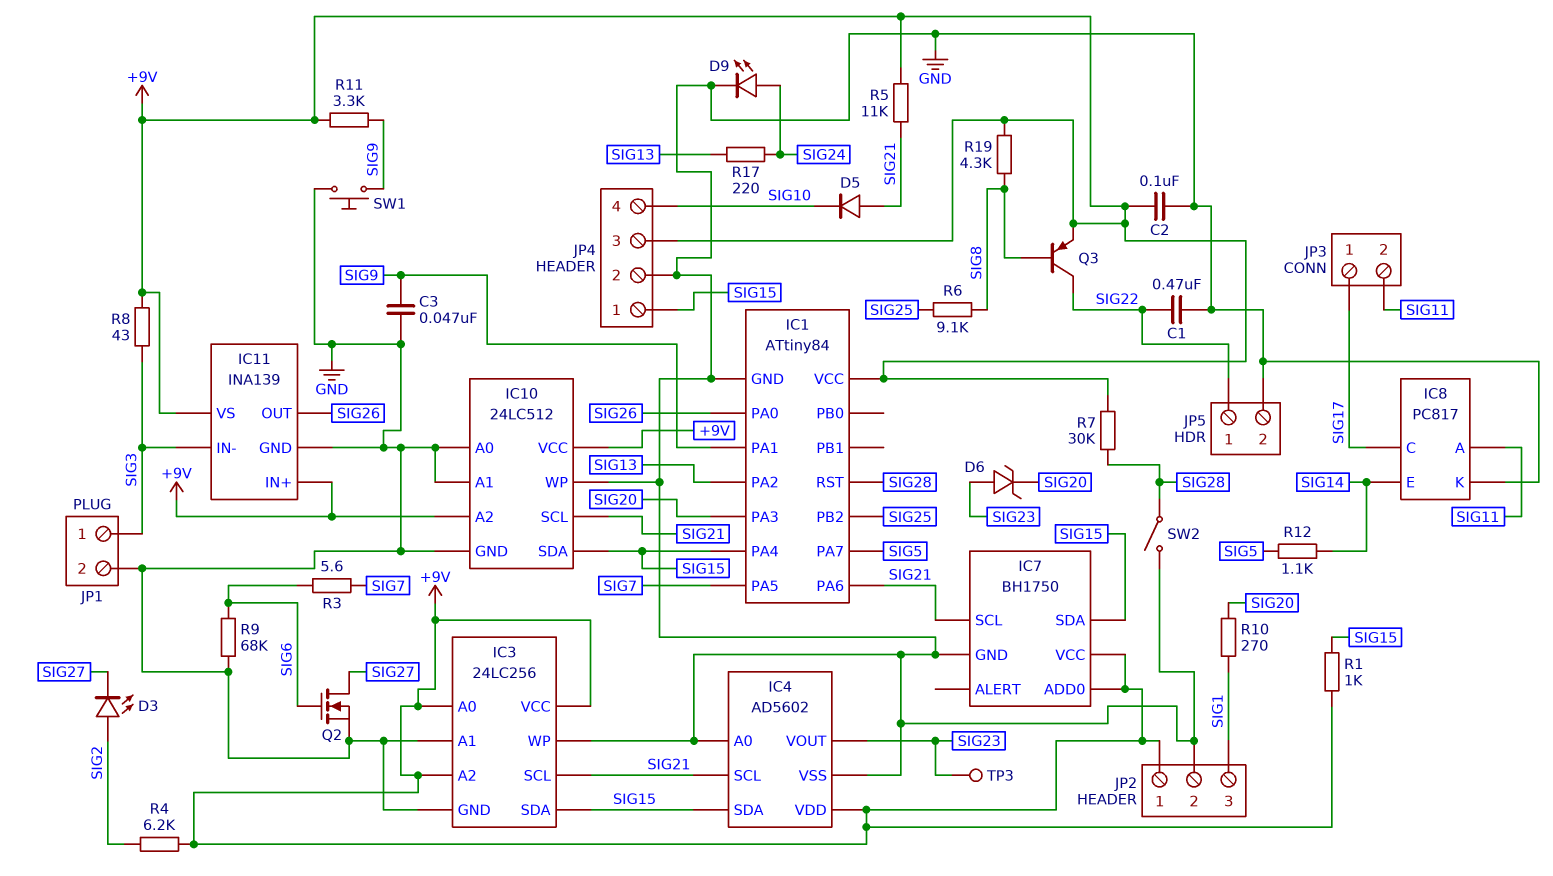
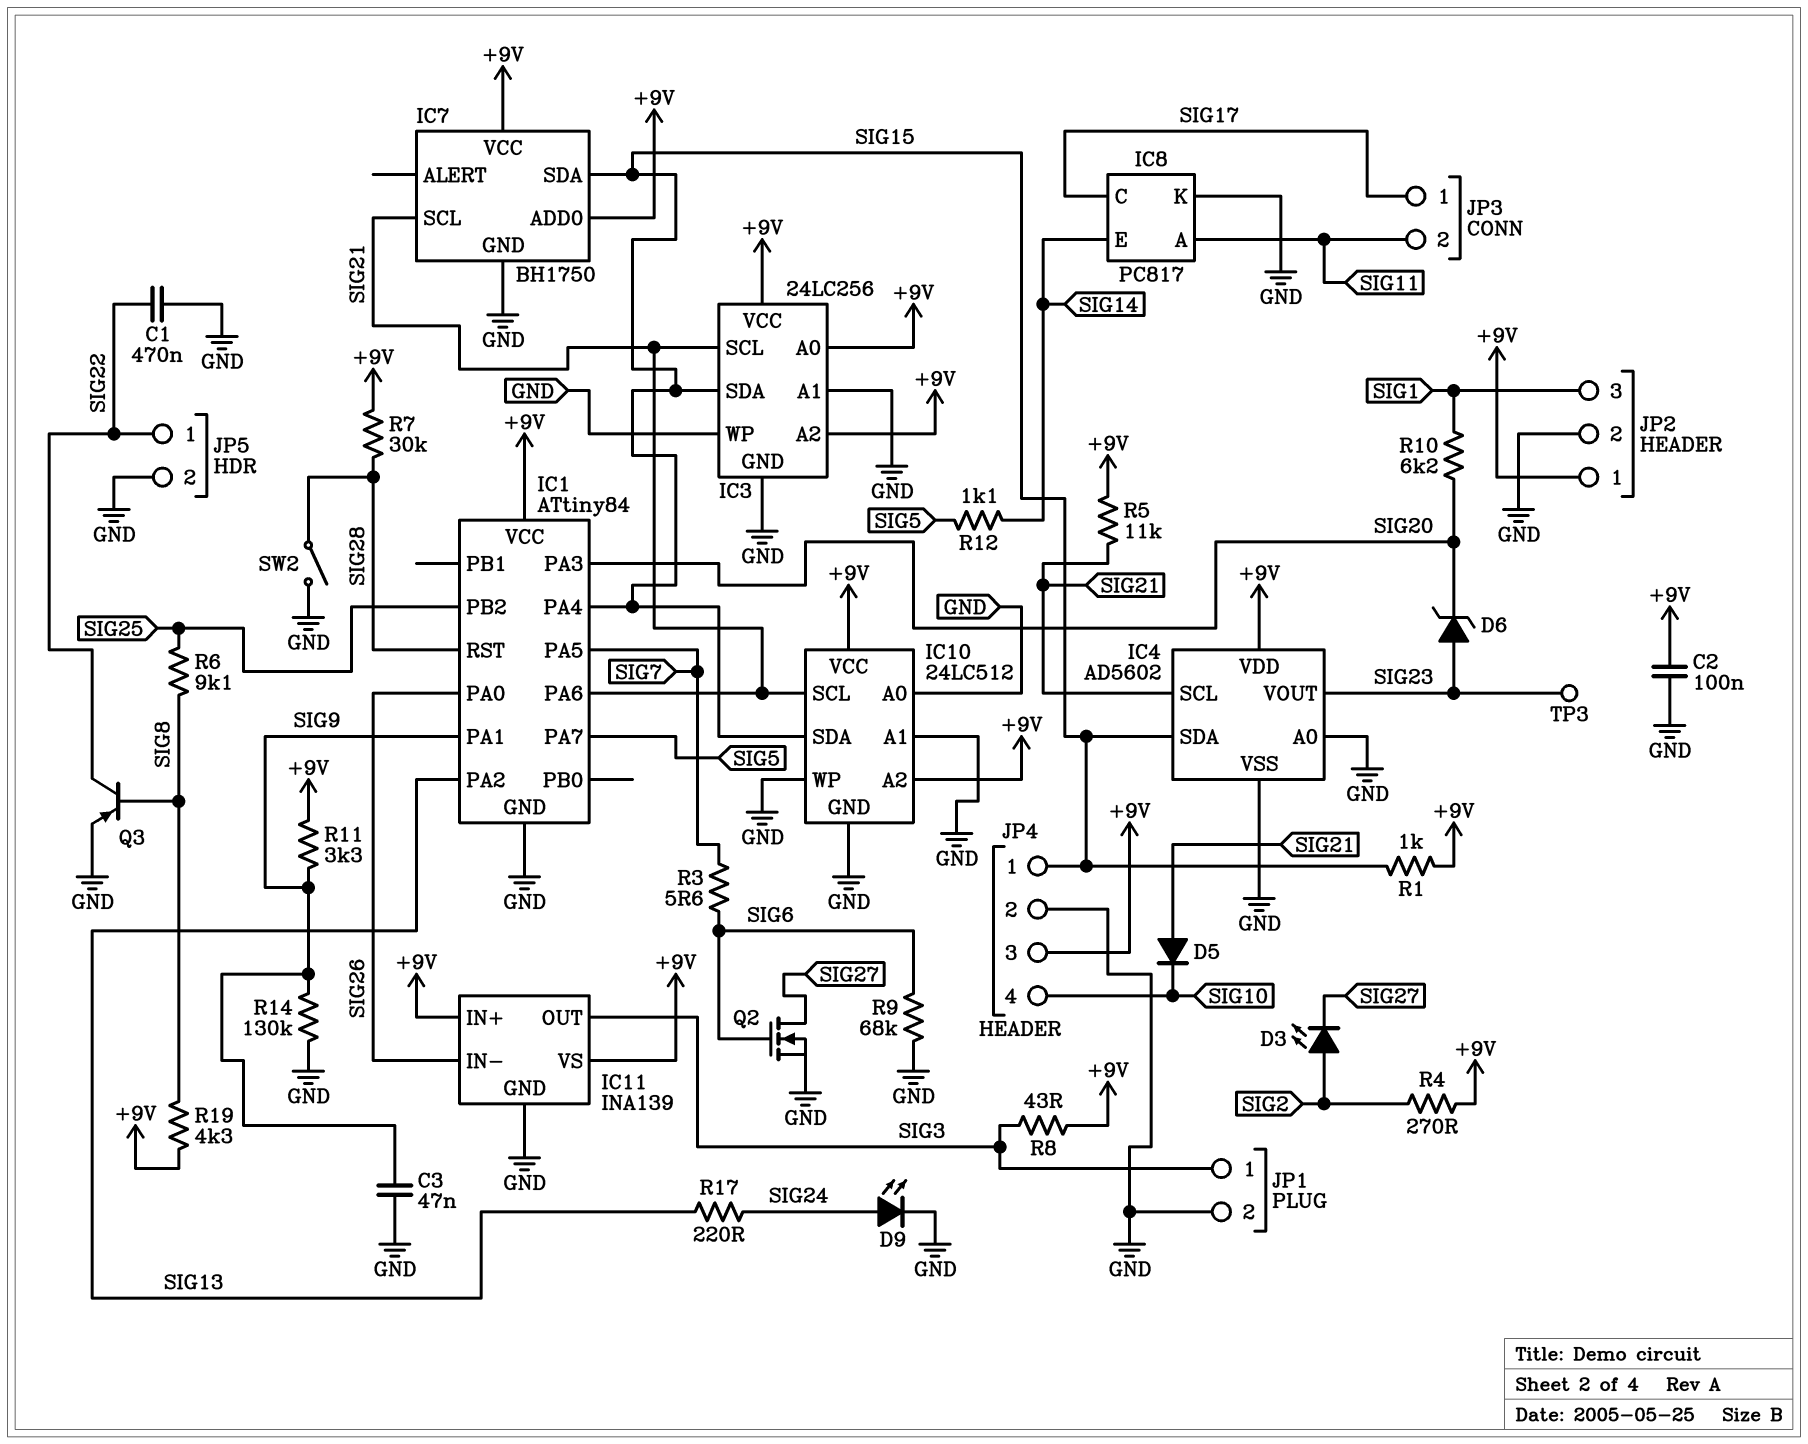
IC11 pin IN-: SIG3 -> SIG26
IC11 pin OUT: SIG26 -> SIG3
Q3: PNP (B SIG8, C SIG22, E +9V) -> PNP (B SIG8, C SIG22, E GND)
R4: 6.2k (+9V, SIG2) -> 270 (+9V, SIG2)
R10: 270 (SIG1, SIG20) -> 6.2k (SIG1, SIG20)
R14: none -> 130k (GND, SIG9)
SW1: button (GND, SIG9) -> none

